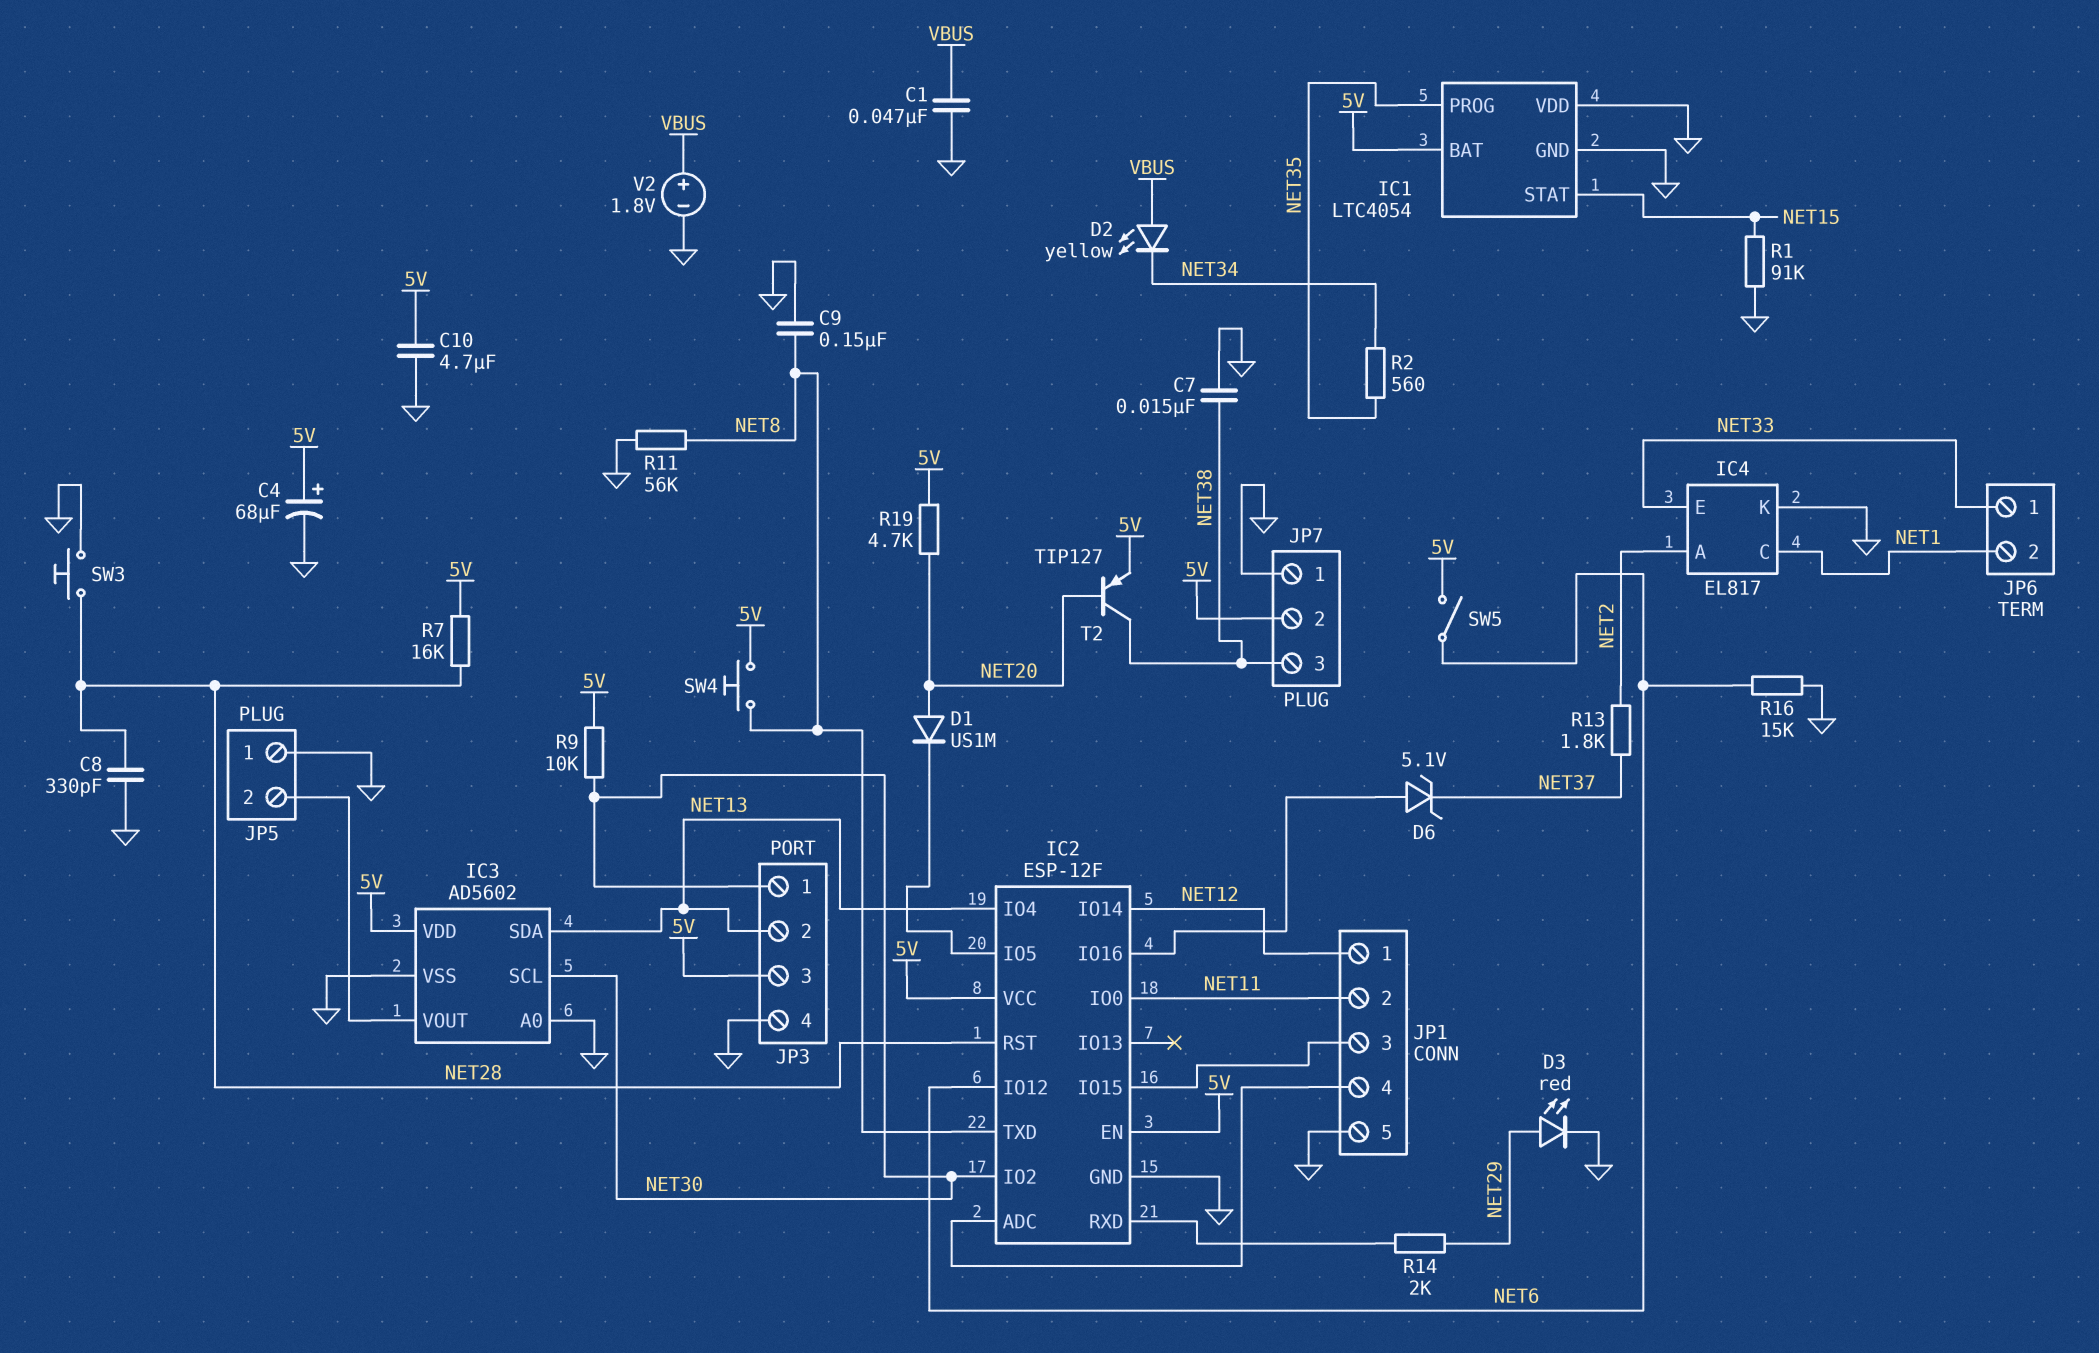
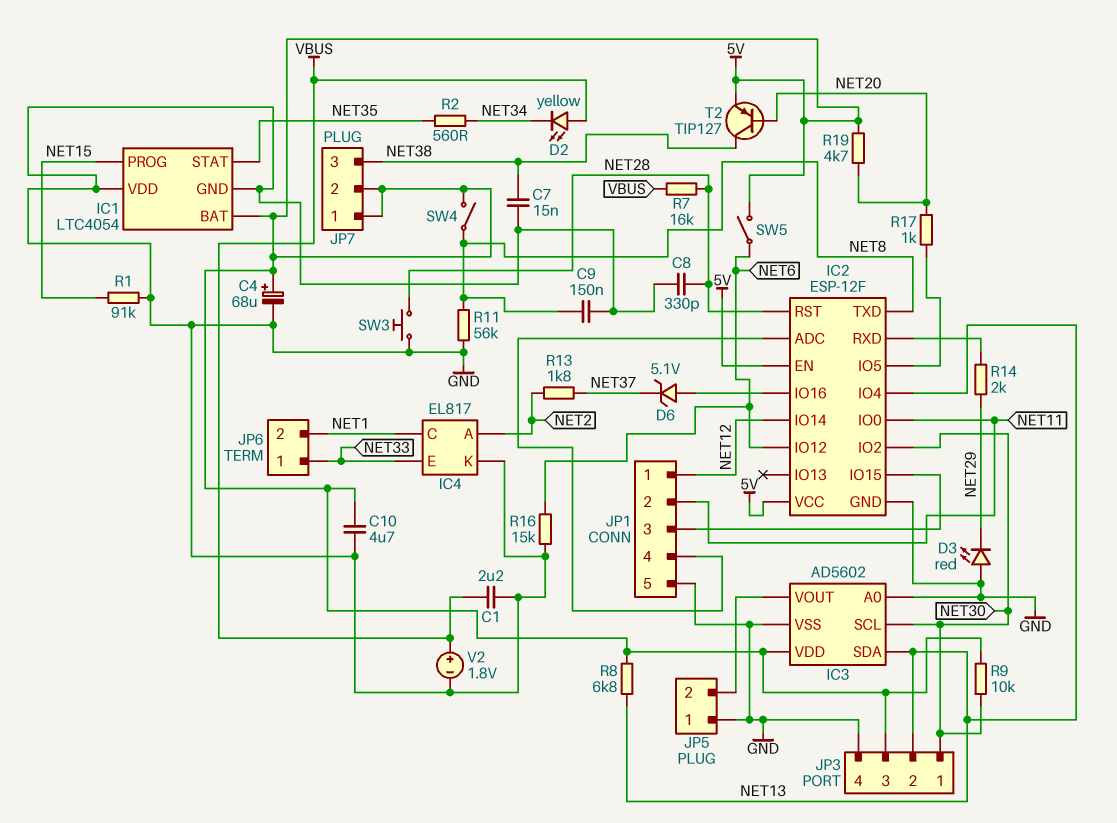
C1: 47nF (GND, VBUS) -> 2.2uF (GND, VBUS)
D1: diode US1M (A NET20, K IC2/IO5) -> none
D3: LED red (A NET29, K GND) -> LED red (A GND, K NET29)
IC1 pin PROG: NET35 -> NET15
IC1 pin STAT: NET15 -> NET35
JP7 pin 1: GND -> 5V
R7: 16k (5V, NET28) -> 16k (NET28, VBUS)
R8: none -> 6.8k (5V, NET13)
R17: none -> 1k (IC2/IO5, NET20)
SW4: button (5V, NET8) -> switch (5V, NET8)

